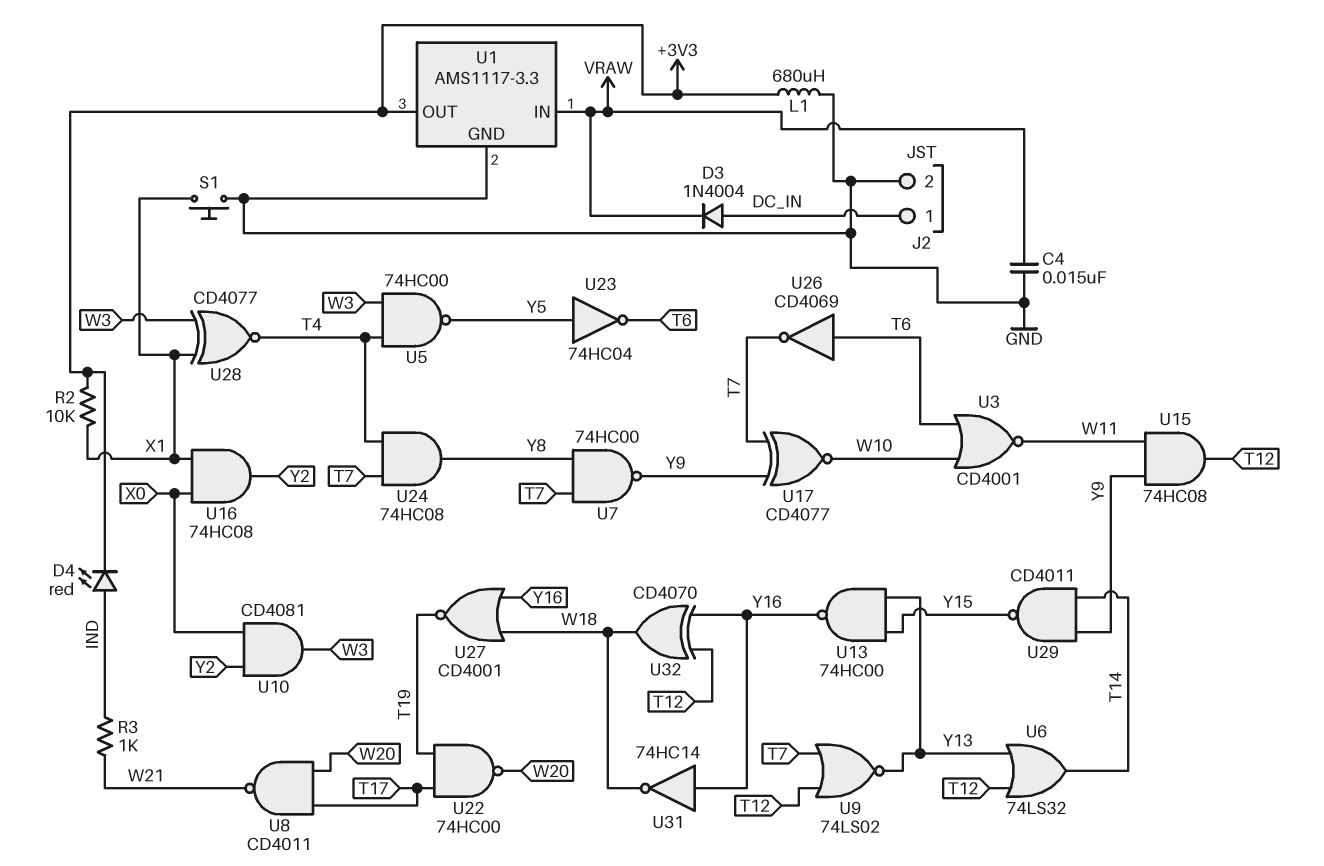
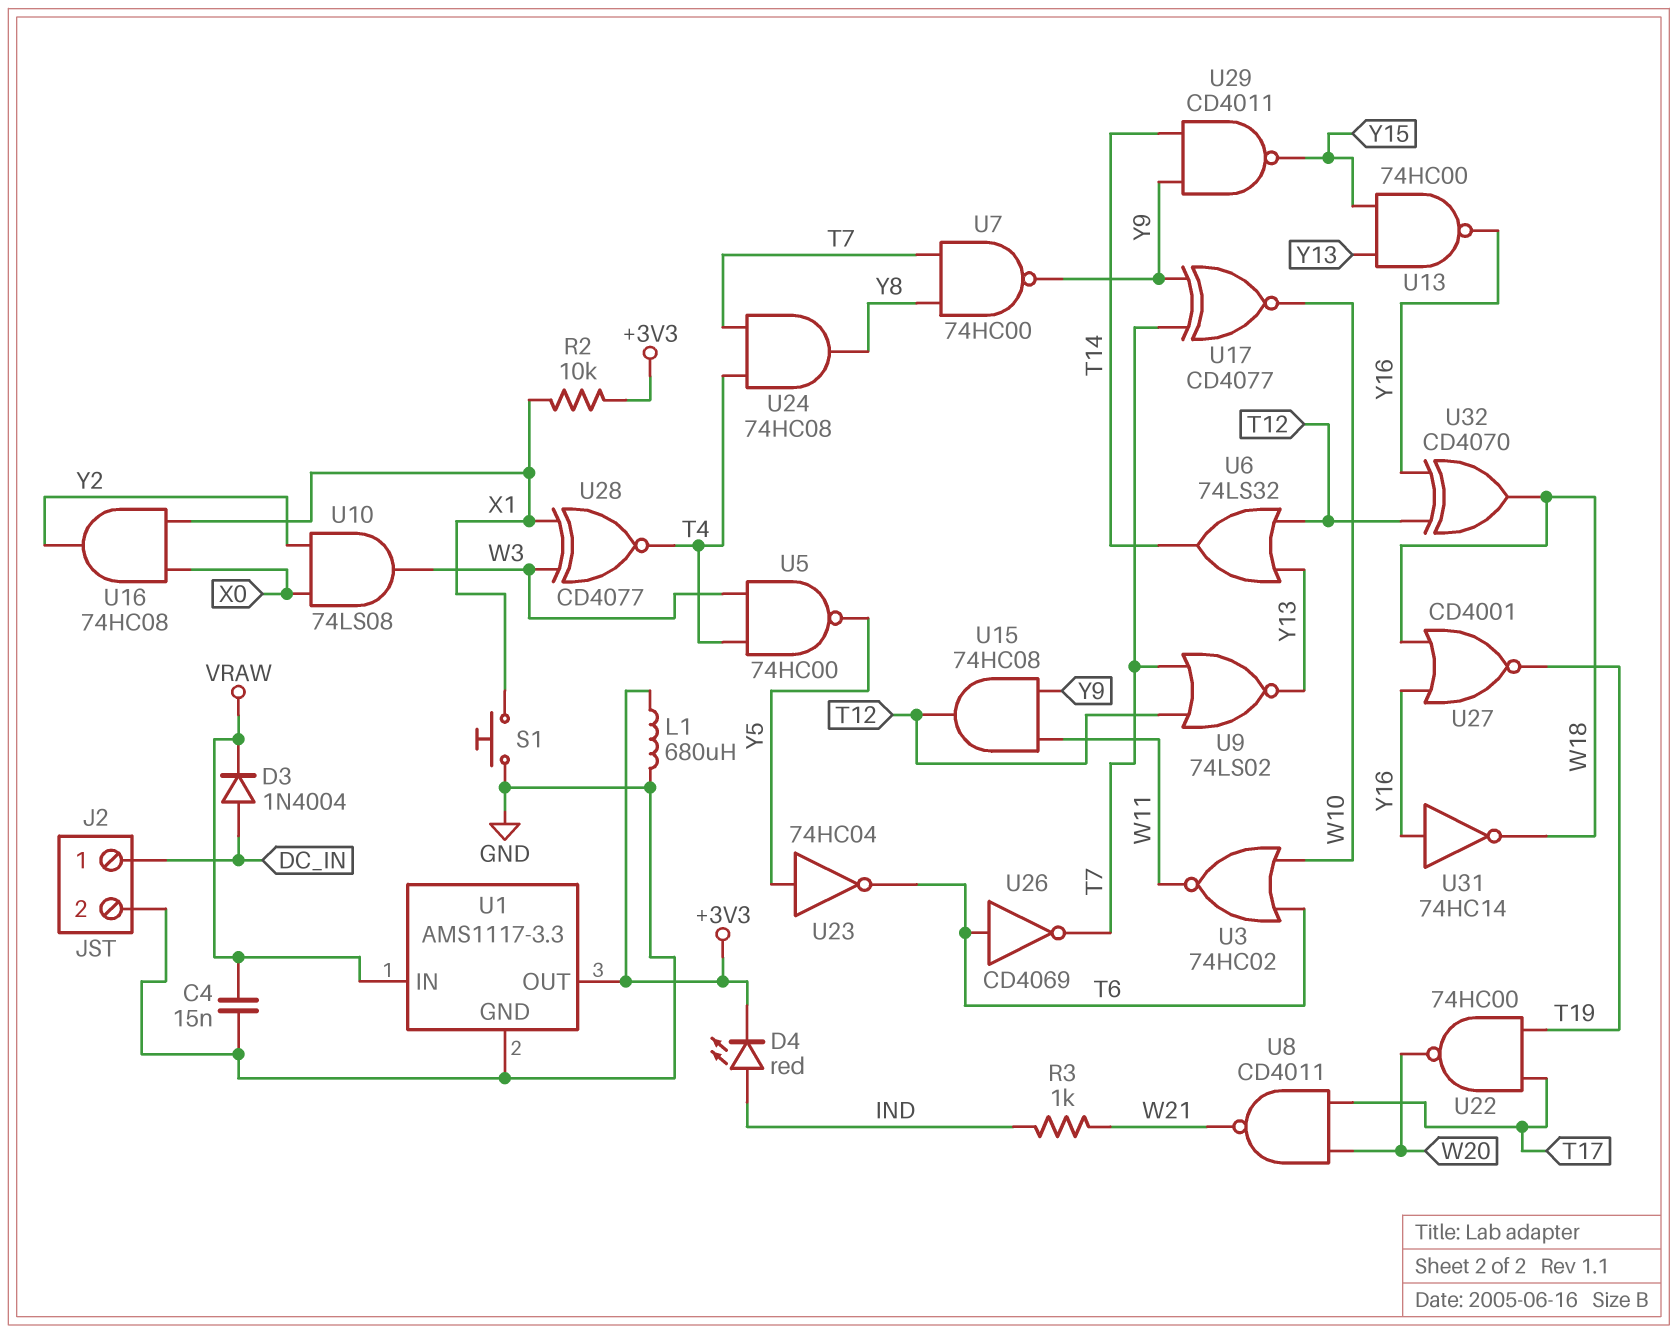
U3: NOR CD4001 (in T6, in W10, out W11) -> NOR 74HC02 (in T6, in W10, out W11)
U10: AND CD4081 (in X0, in Y2, out W3) -> AND 74LS08 (in X0, in Y2, out W3)

